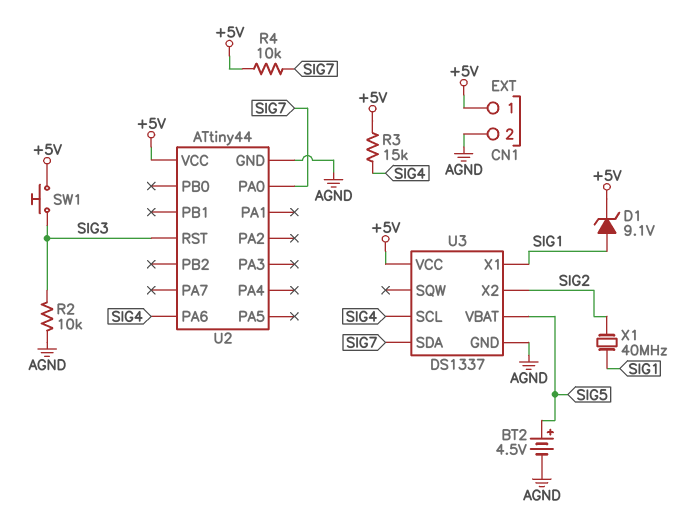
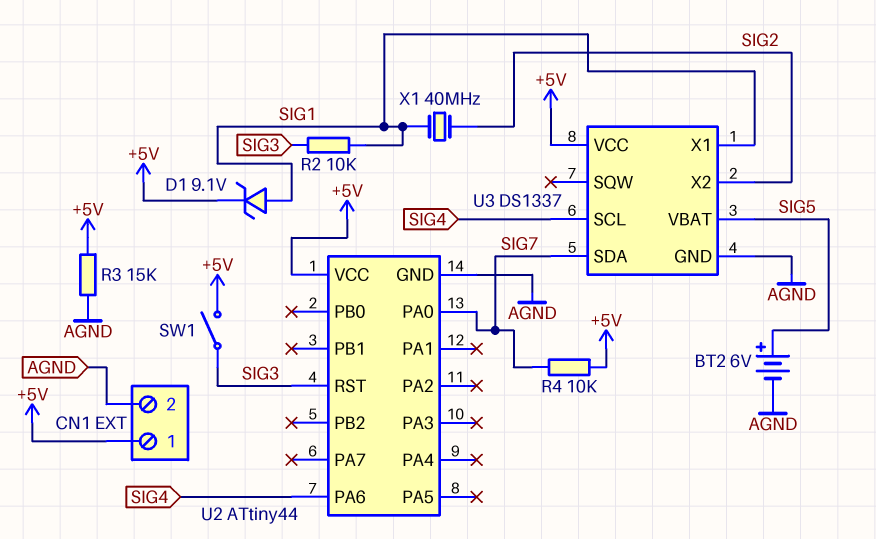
BT2: 4.5V (plus SIG5, minus AGND) -> 6V (plus SIG5, minus AGND)
R2: 10k (AGND, SIG3) -> 10k (SIG1, SIG3)
R3: 15k (+5V, SIG4) -> 15k (+5V, AGND)
SW1: button (+5V, SIG3) -> switch (+5V, SIG3)

